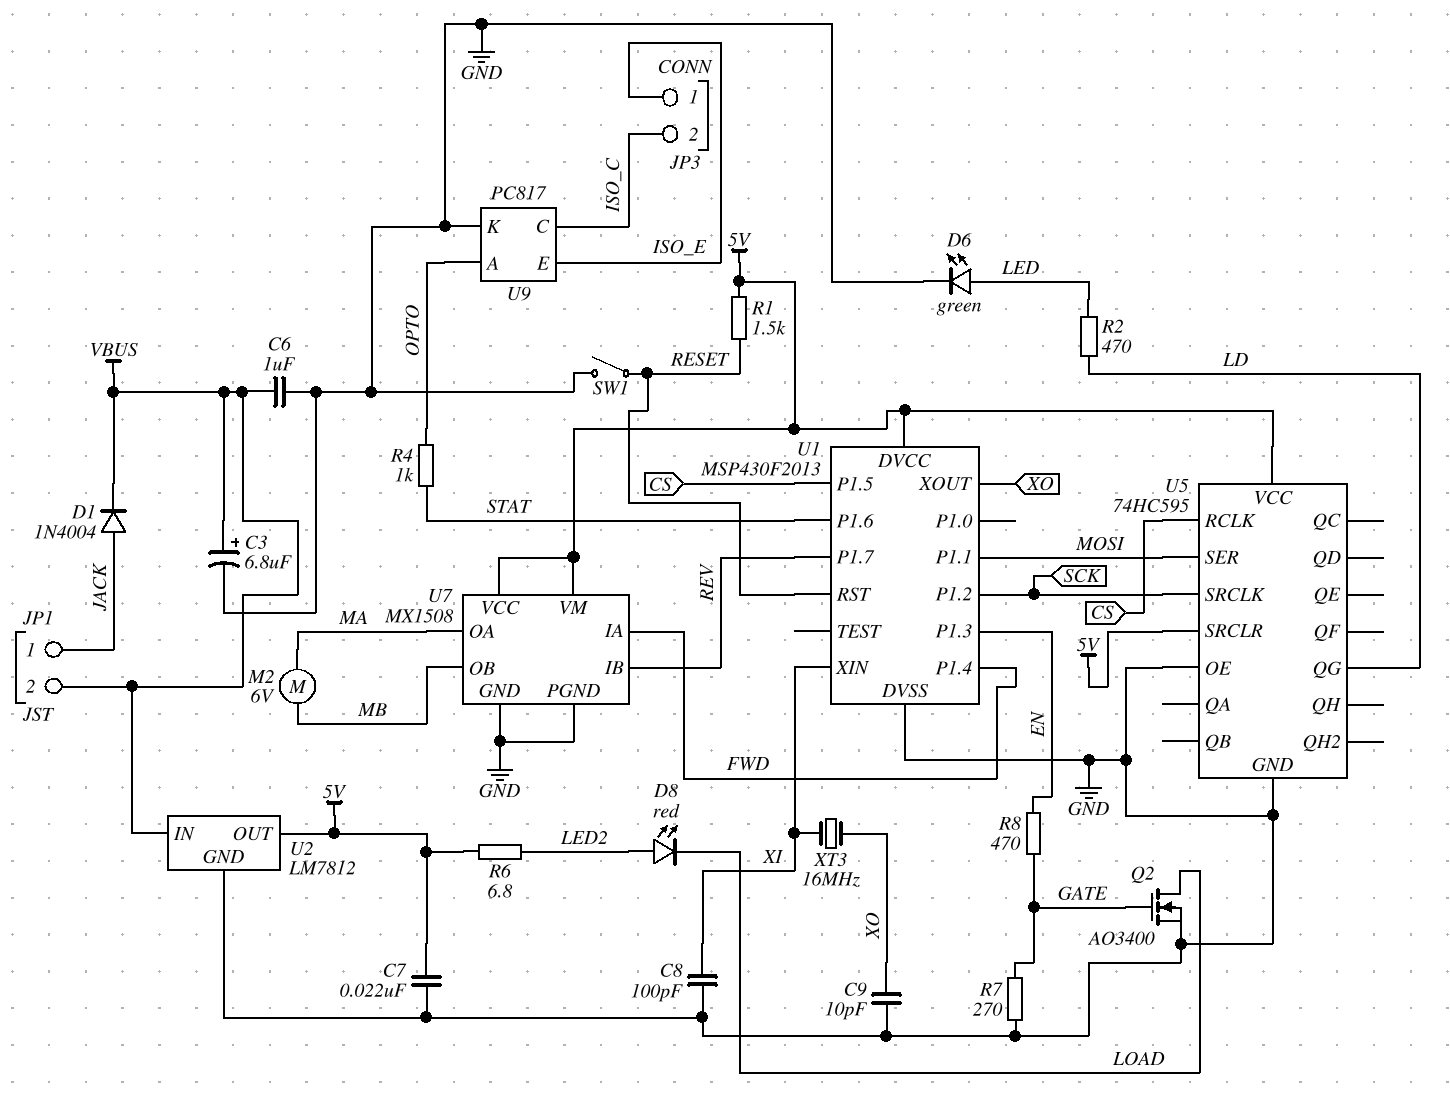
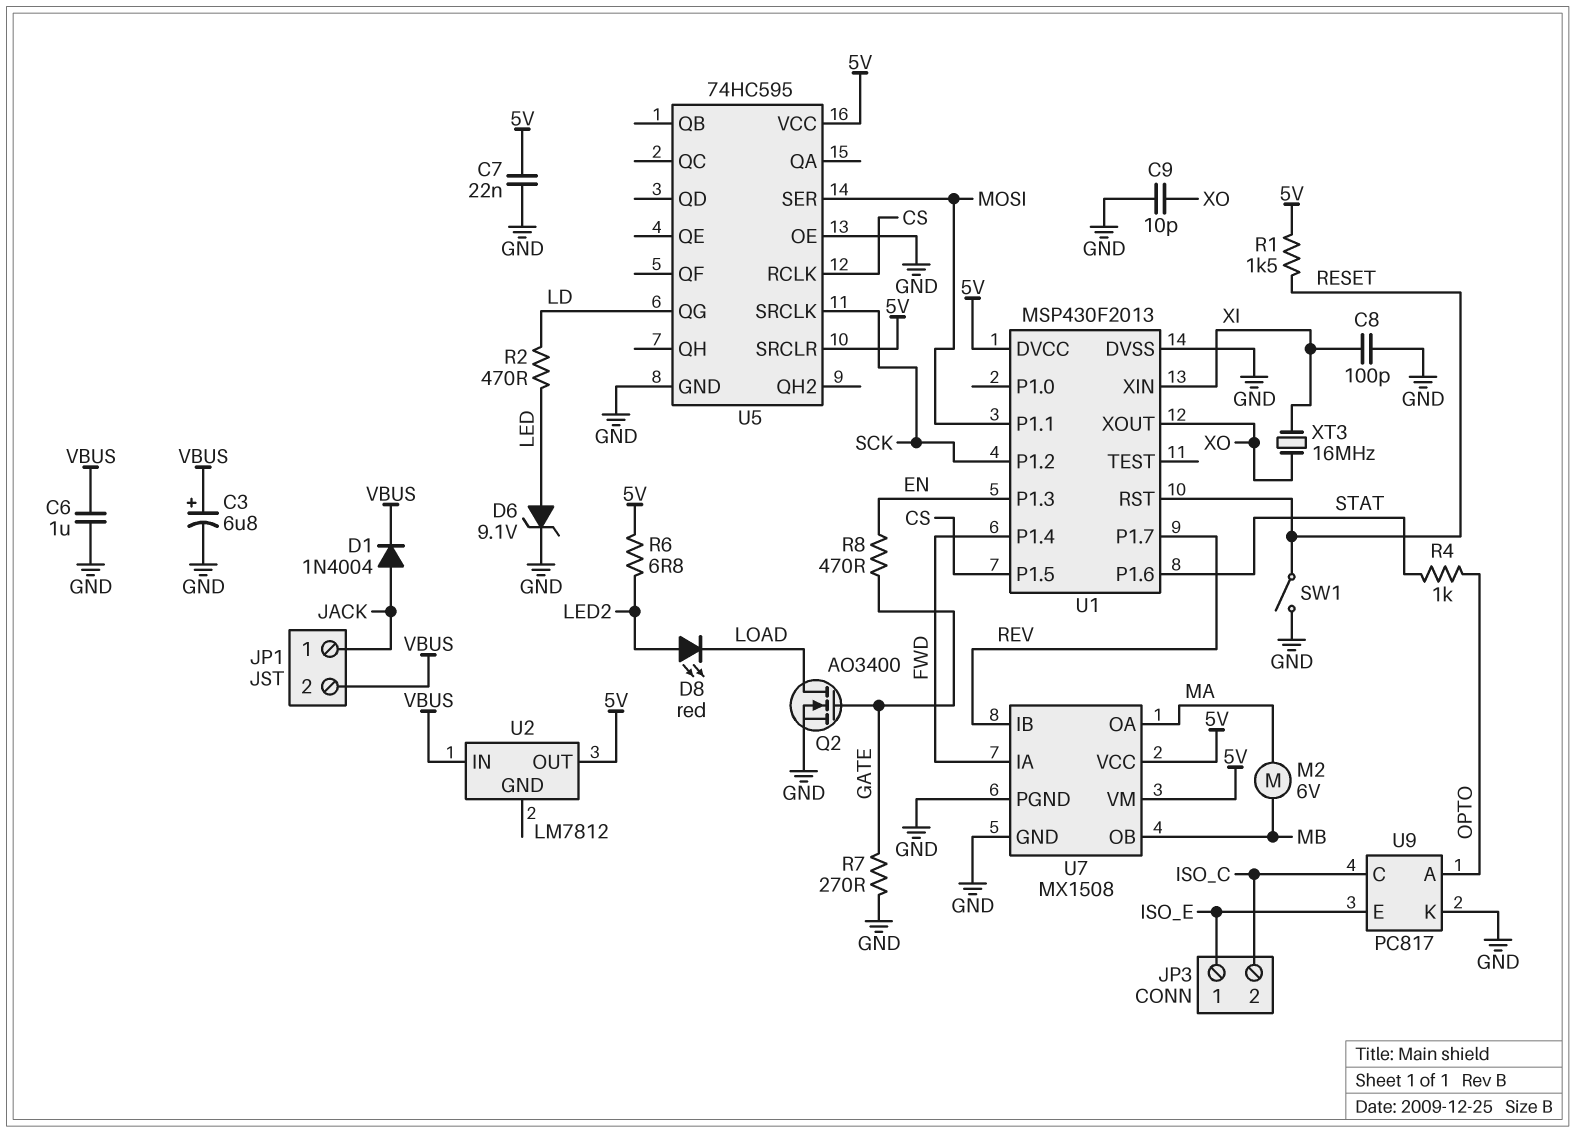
D6: LED green (A LED, K GND) -> zener 9.1V (A LED, K GND)
U2 pin GND: GND -> none

